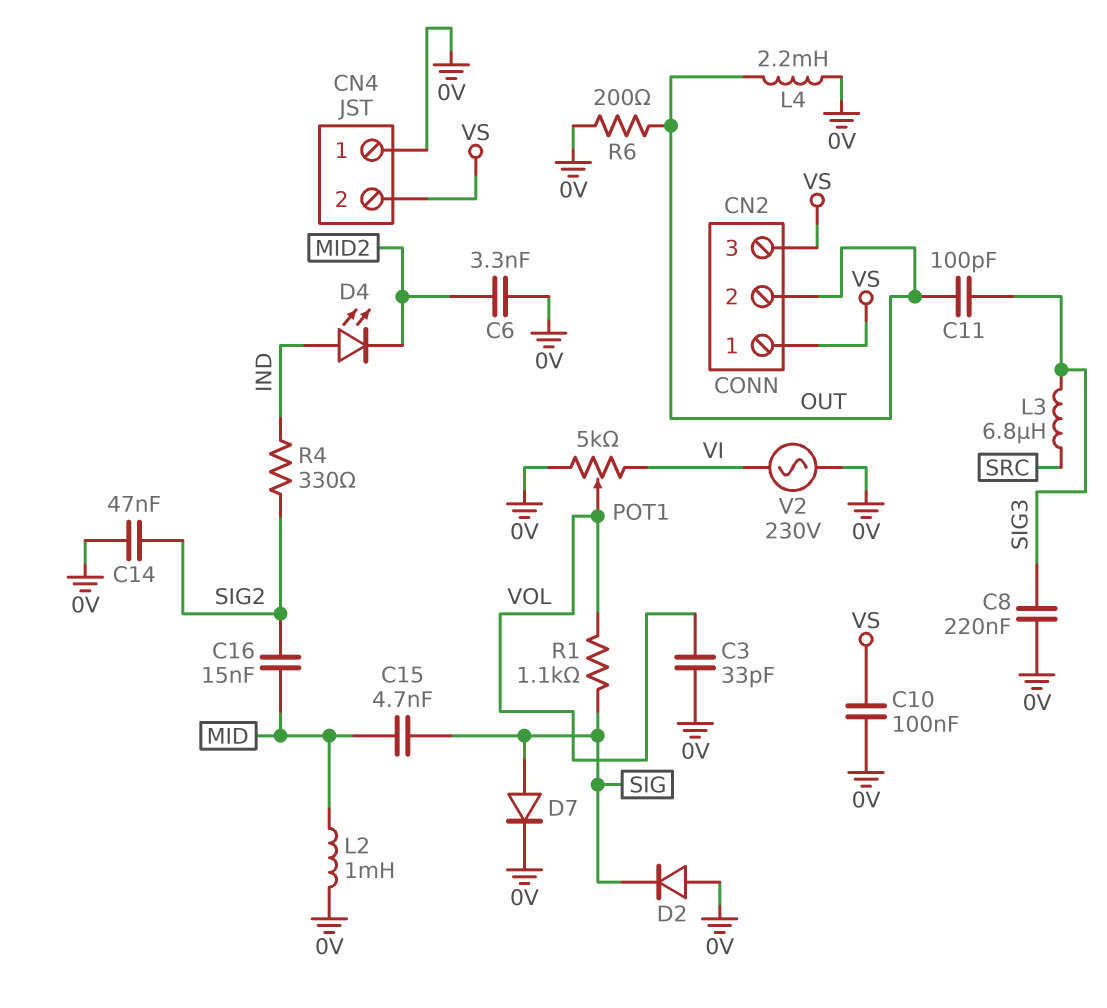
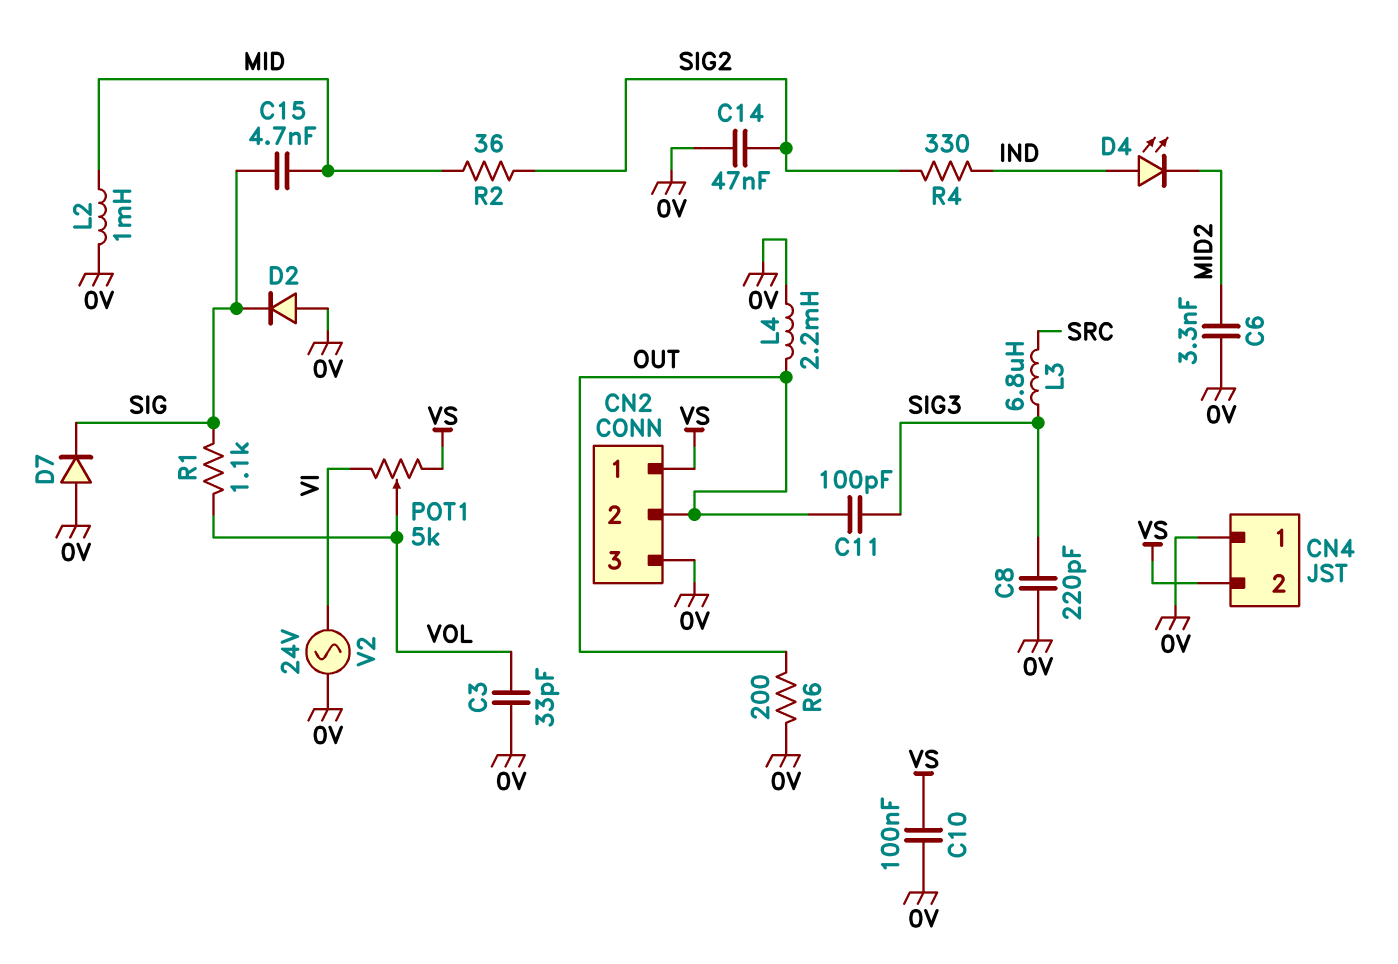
C8: 220nF (0V, SIG3) -> 220pF (0V, SIG3)
C16: 15nF (MID, SIG2) -> none
CN2 pin 3: VS -> 0V
D7: diode (A SIG, K 0V) -> diode (A 0V, K SIG)
POT1: 5k (0V, VI, wiper VOL) -> 5k (VI, VS, wiper VOL)
R2: none -> 36 (MID, SIG2)
V2: AC 230V (0V, VI) -> AC 24V (0V, VI)

